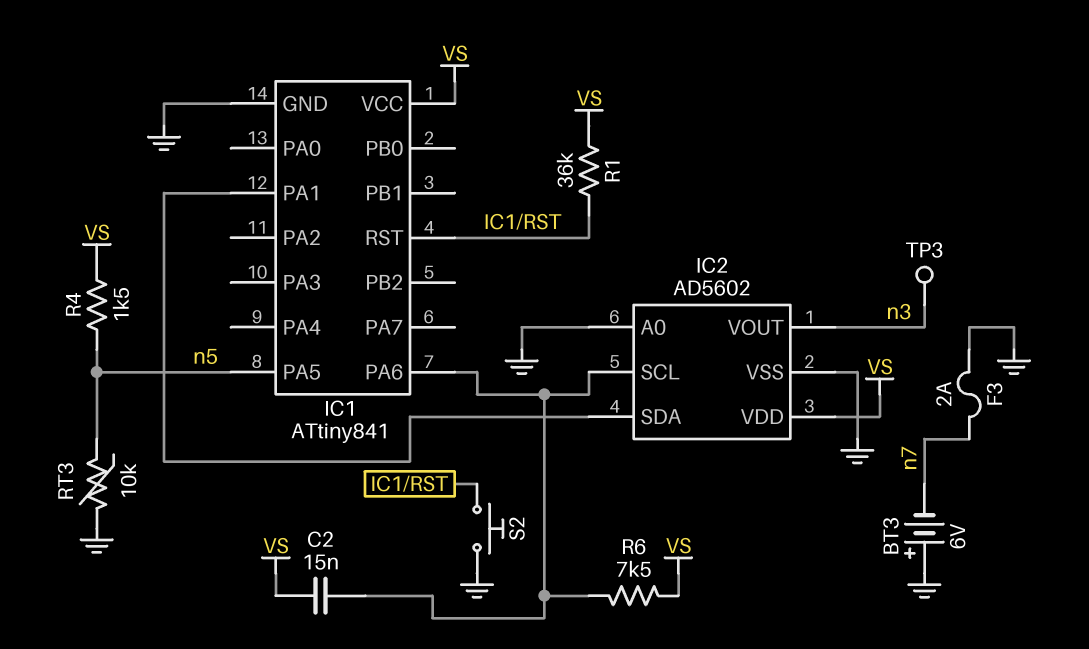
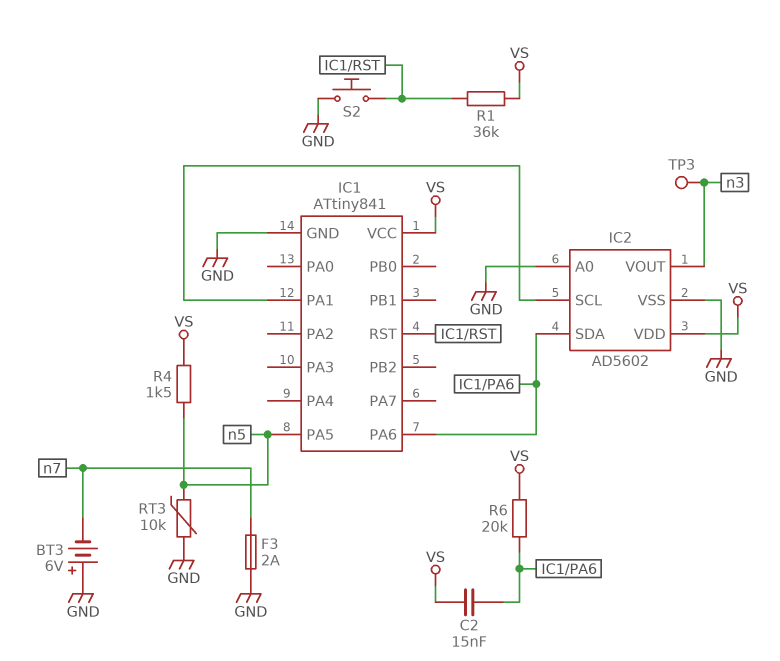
IC2 pin SCL: IC1/PA6 -> IC1/PA1
IC2 pin SDA: IC1/PA1 -> IC1/PA6
R6: 7.5k (IC1/PA6, VS) -> 20k (IC1/PA6, VS)

